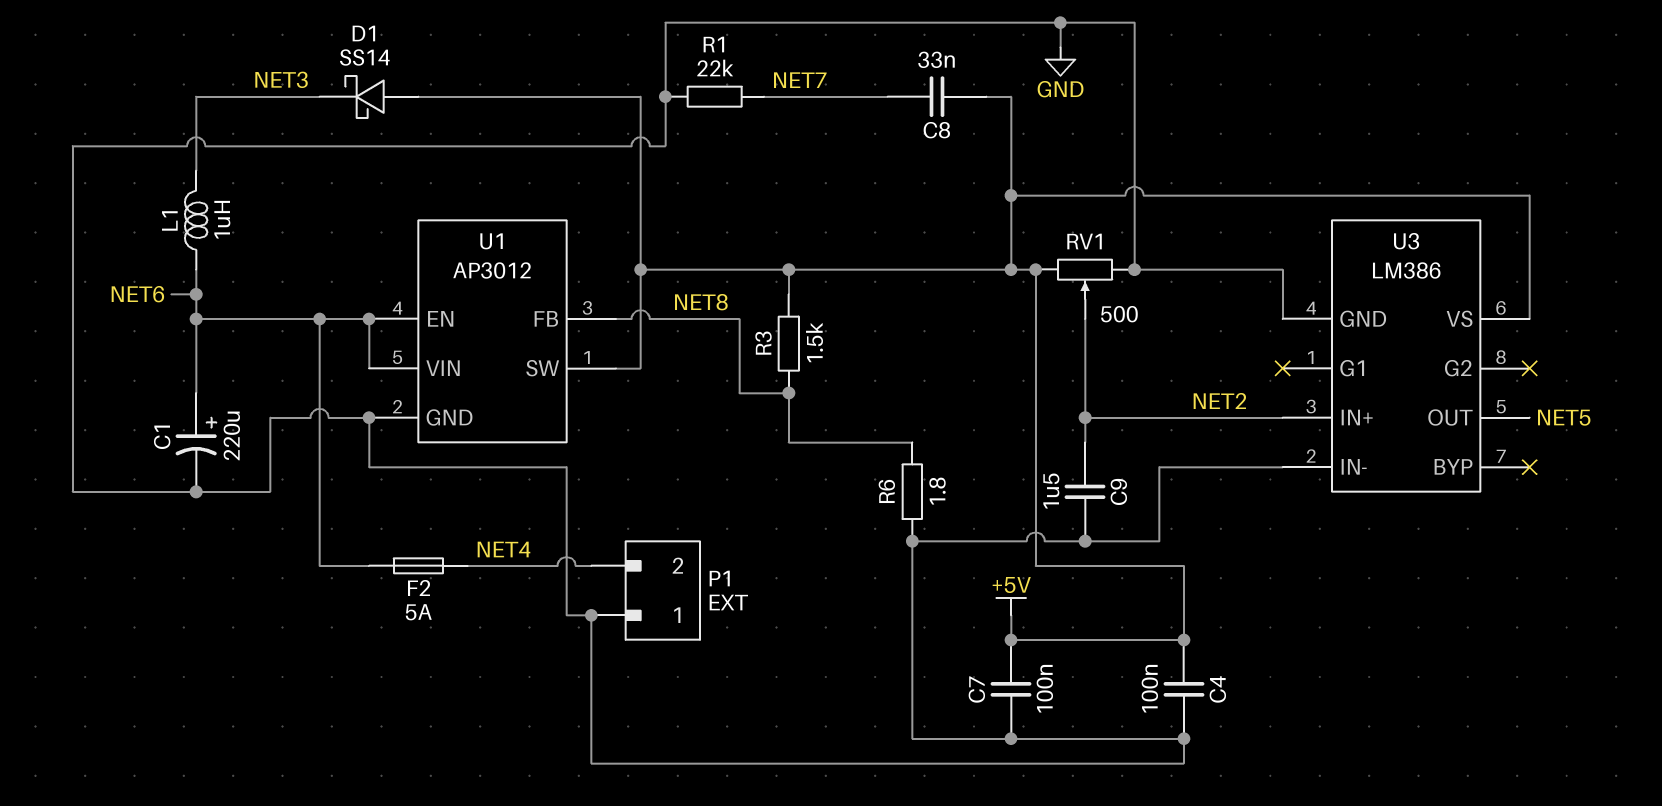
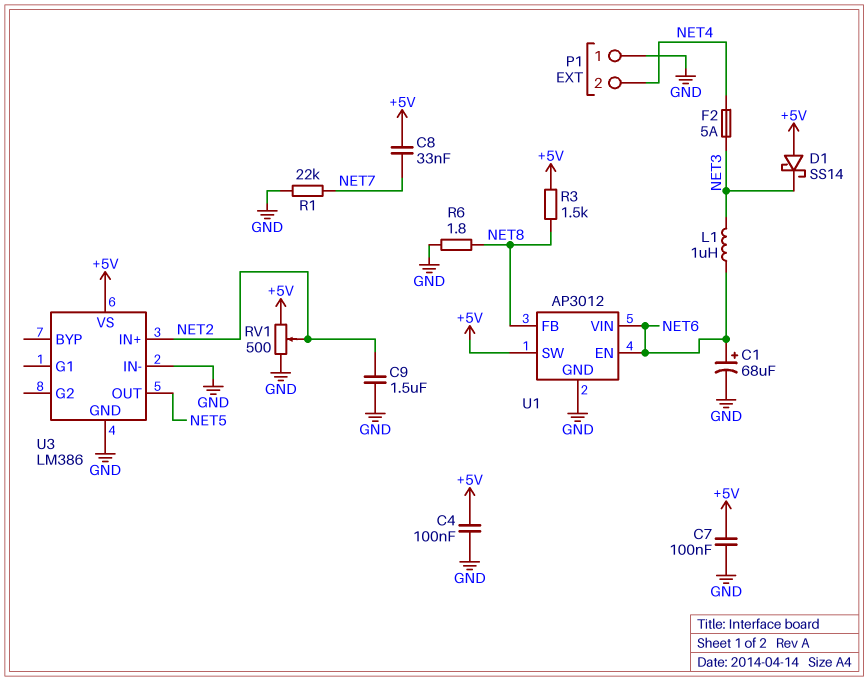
C1: 220uF (plus NET6, minus GND) -> 68uF (plus NET6, minus GND)
F2: 5A (NET4, NET6) -> 5A (NET3, NET4)

